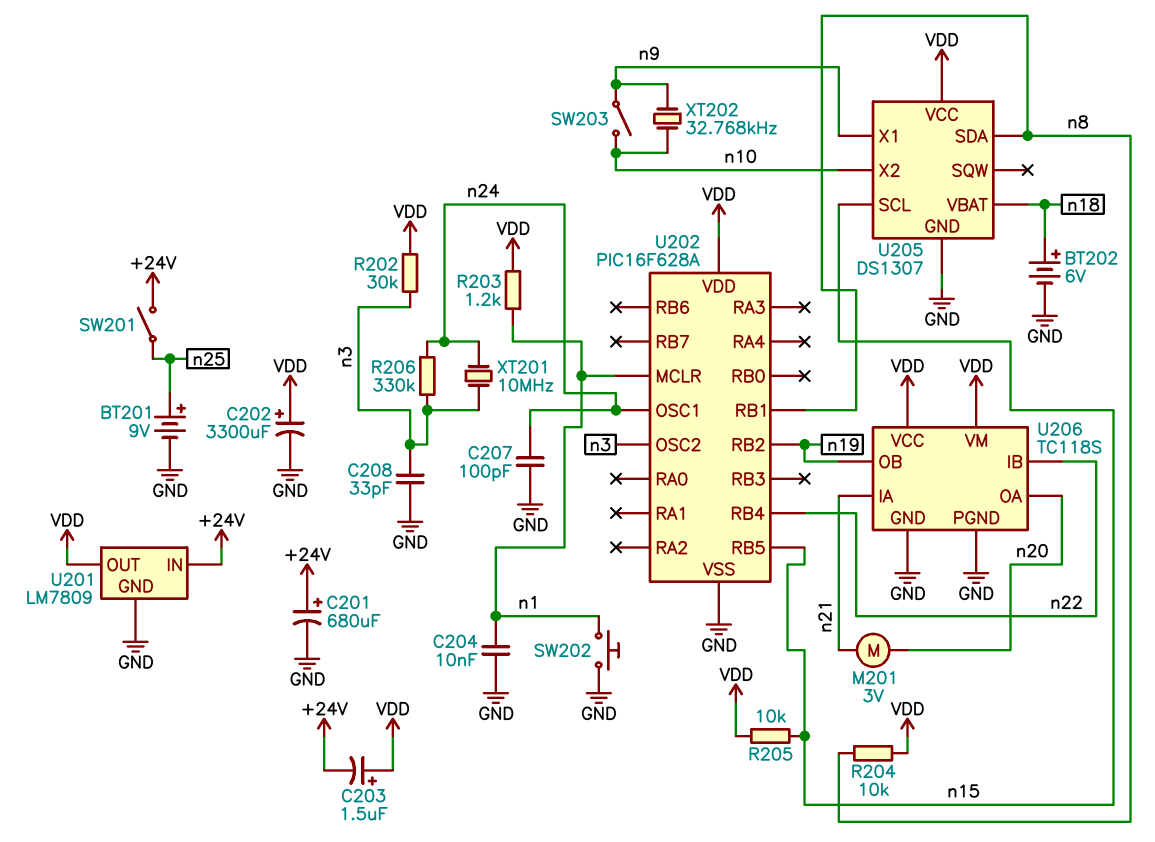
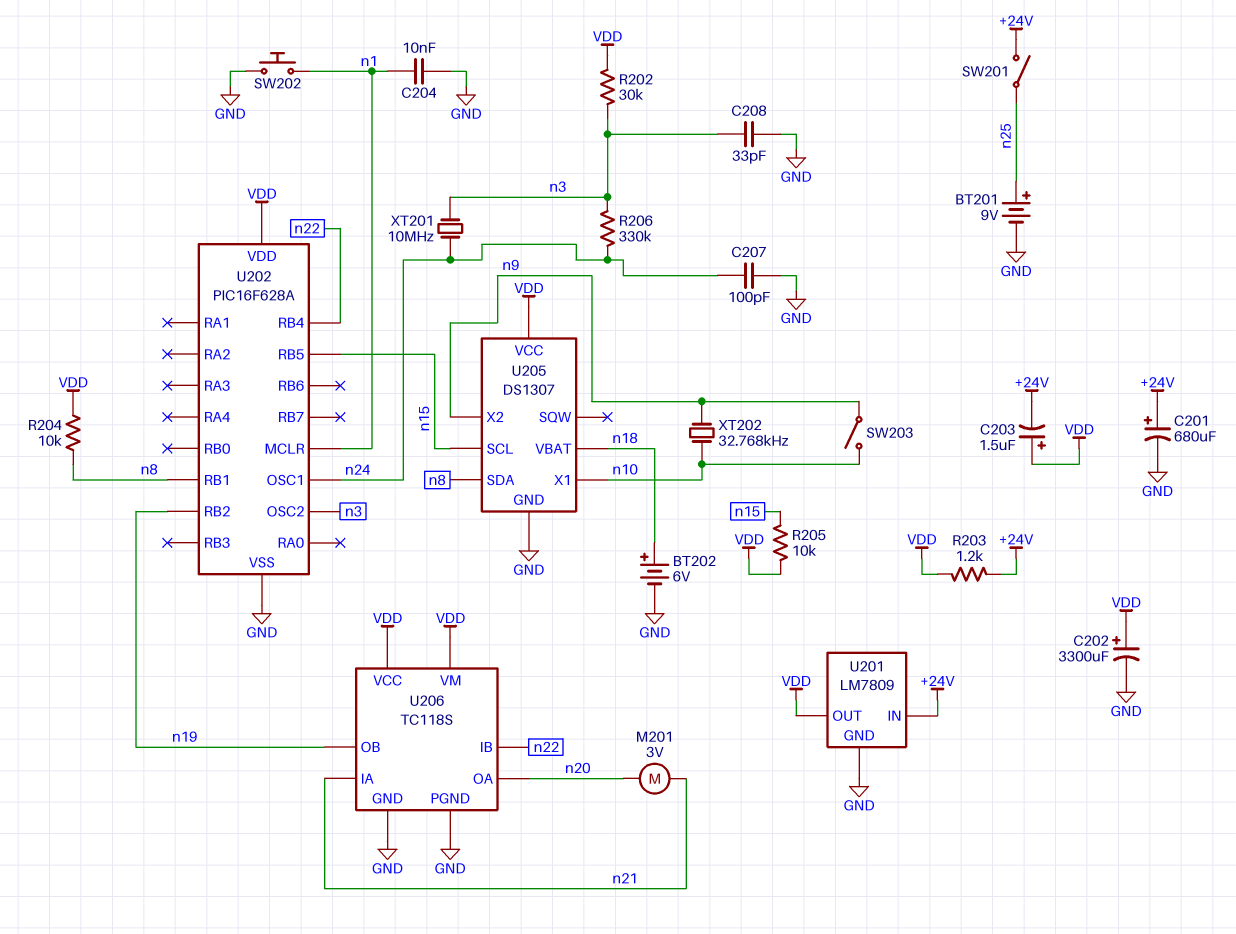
R203: 1.2k (VDD, n1) -> 1.2k (+24V, VDD)
U205 pin X1: n9 -> n10
U205 pin X2: n10 -> n9

